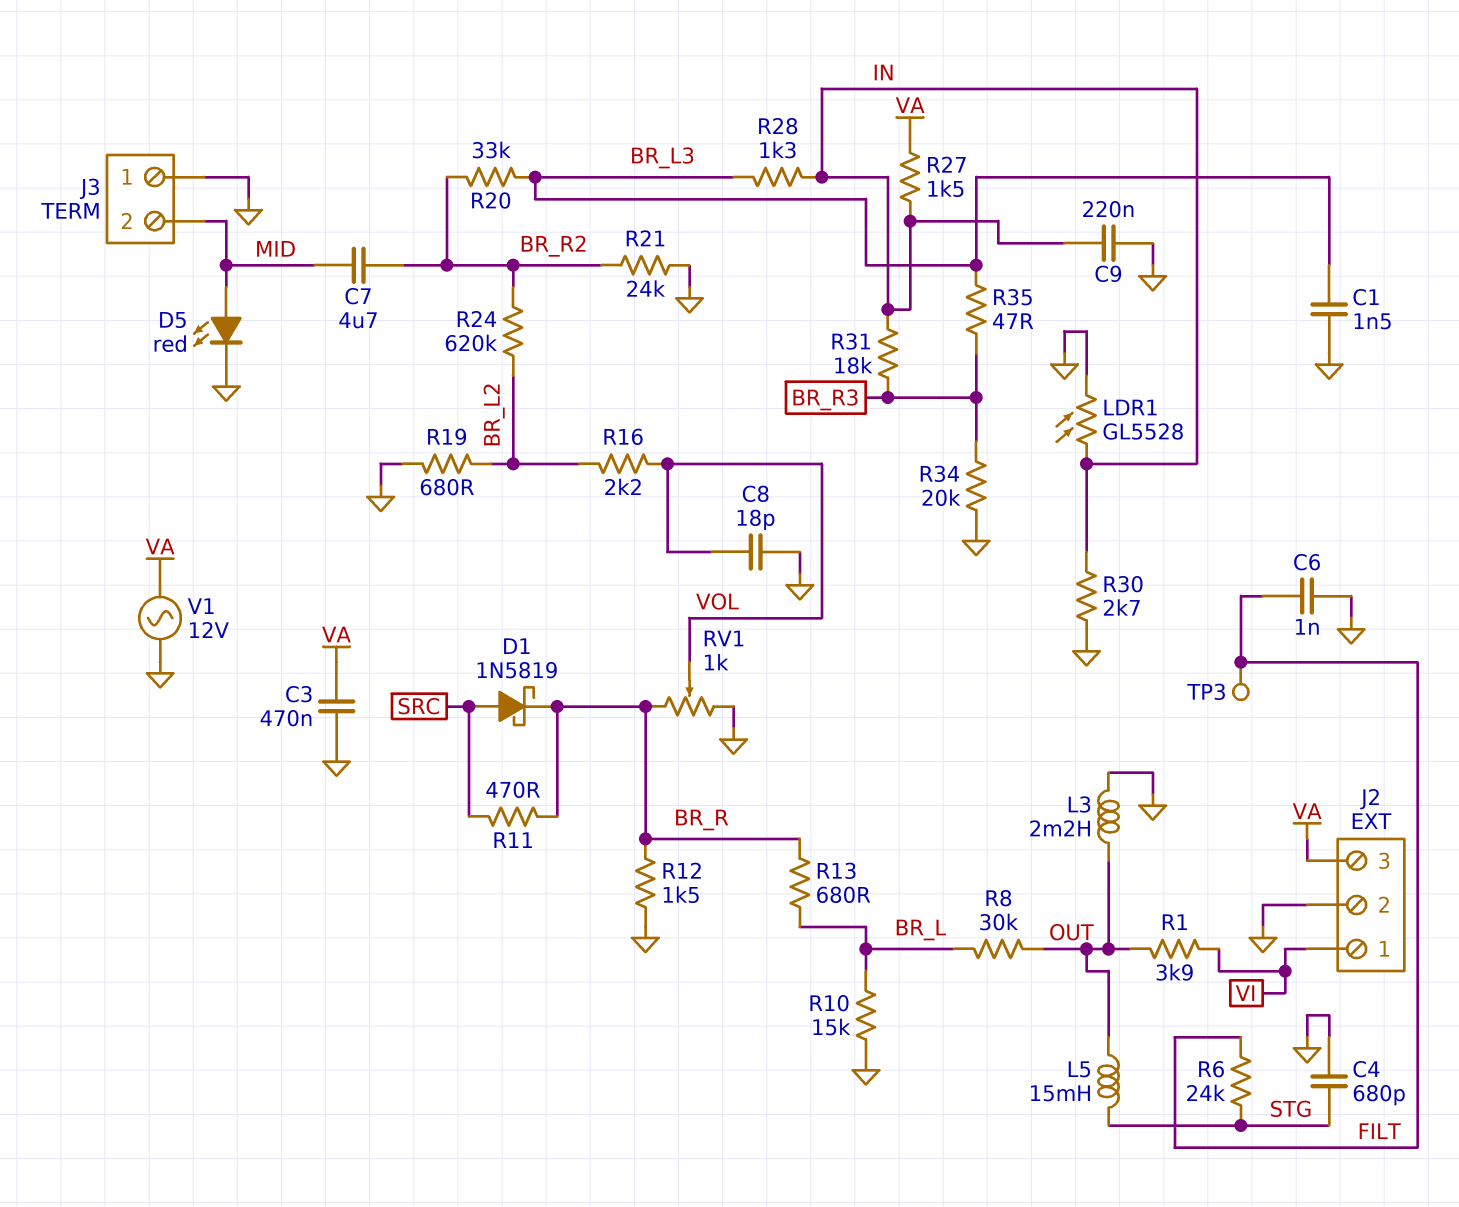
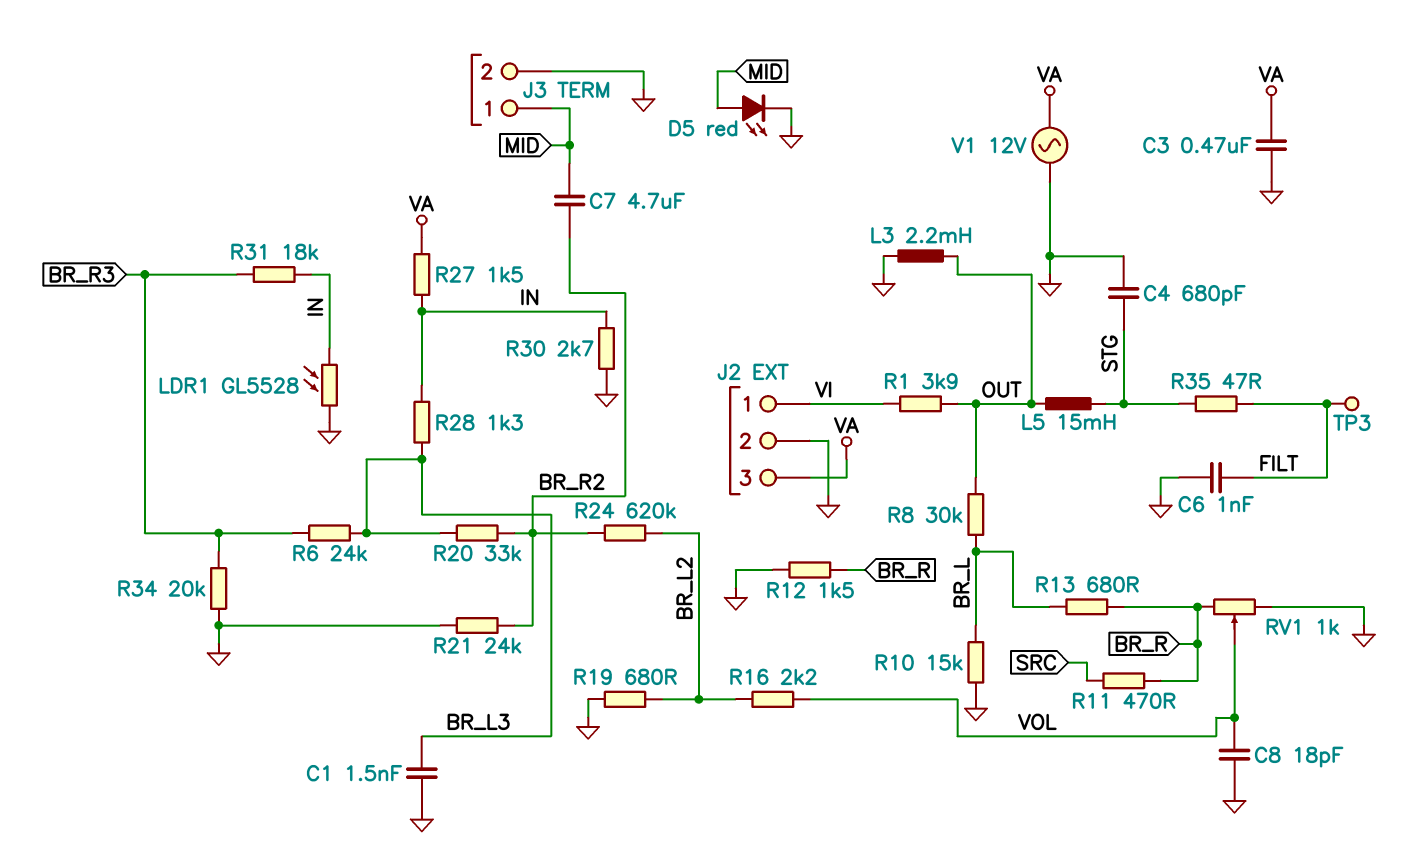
C9: 220nF (GND, IN) -> none
D1: schottky 1N5819 (A SRC, K BR_R) -> none
J3 pin 1: GND -> MID
J3 pin 2: MID -> GND
R6: 24k (FILT, STG) -> 24k (BR_L3, BR_R3)
R35: 47 (BR_L3, BR_R3) -> 47 (FILT, STG)

